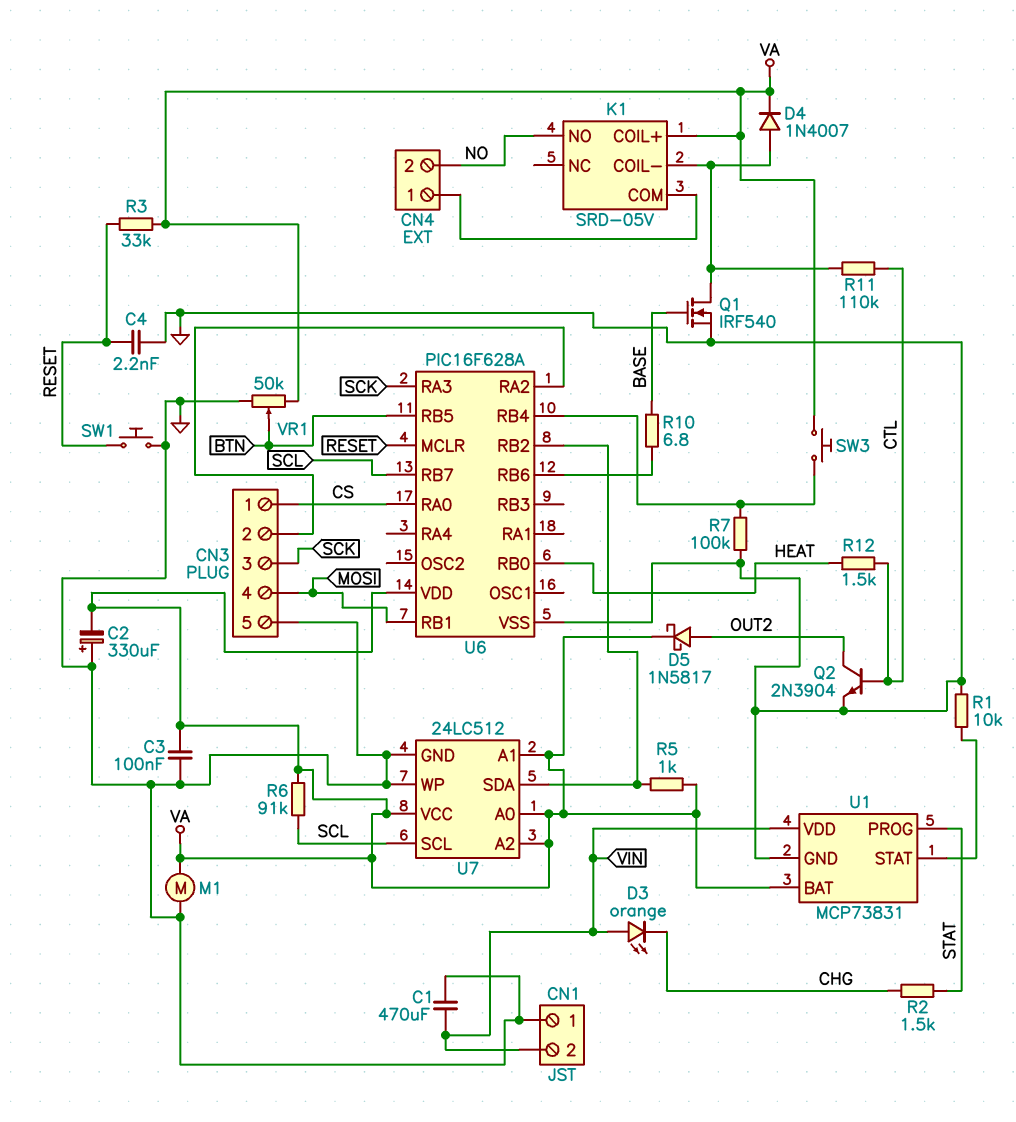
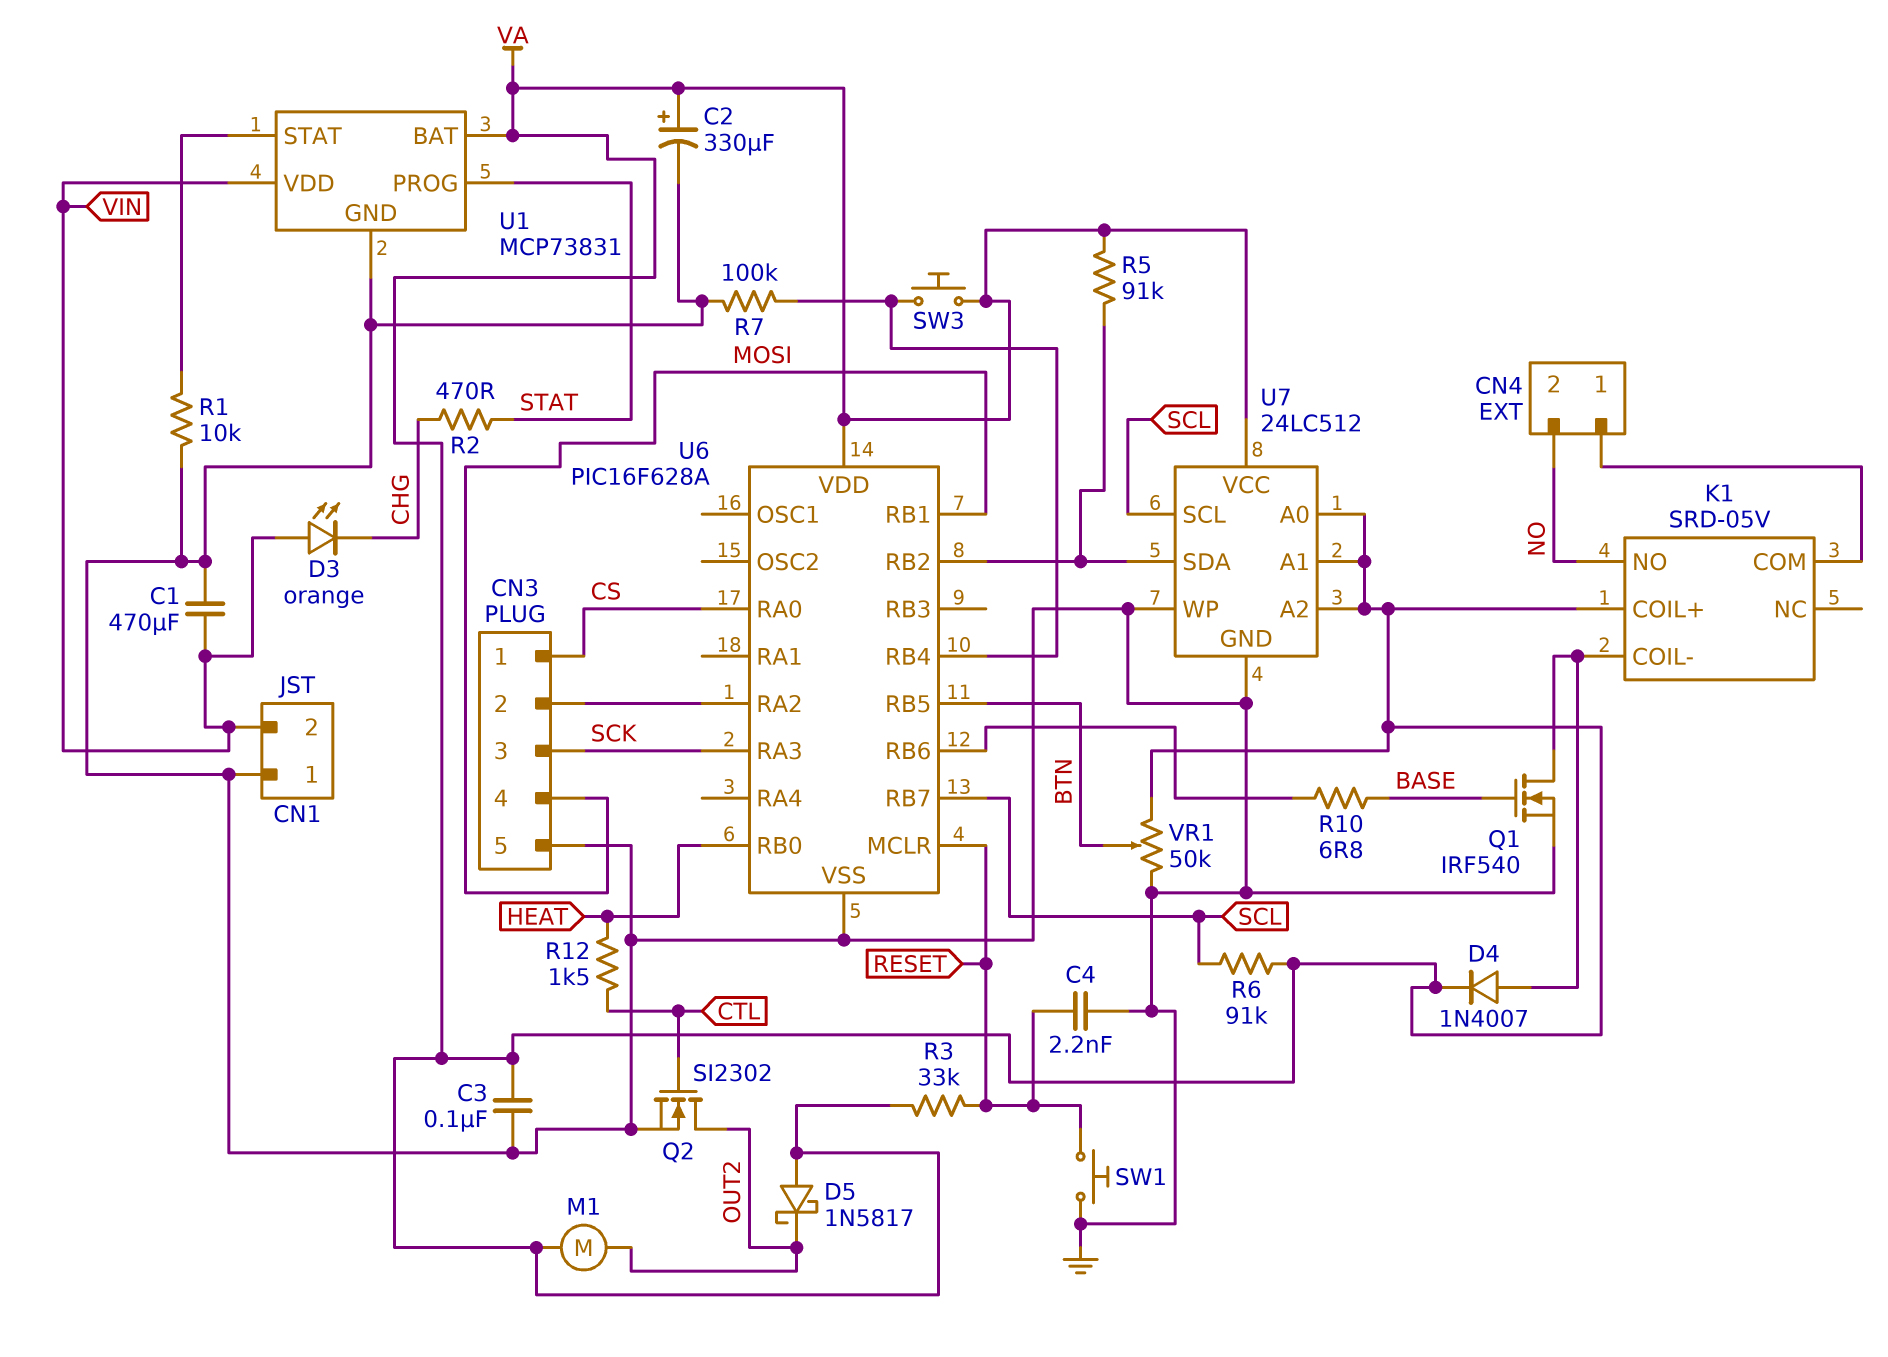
C2: 330uF (plus GND, minus VA) -> 330uF (plus VA, minus GND)
D5: schottky 1N5817 (A OUT2, K VA) -> schottky 1N5817 (A VA, K OUT2)
M1: motor (GND, VA) -> motor (OUT2, VA)
Q2: NPN 2N3904 (B CTL, C OUT2, E GND) -> NMOS SI2302 (G CTL, D OUT2, S GND)
R2: 1.5k (CHG, STAT) -> 470 (CHG, STAT)
R5: 1k (U6/RB2, VA) -> 91k (U6/RB2, VA)
R11: 110k (CTL, K1/COIL-) -> none

